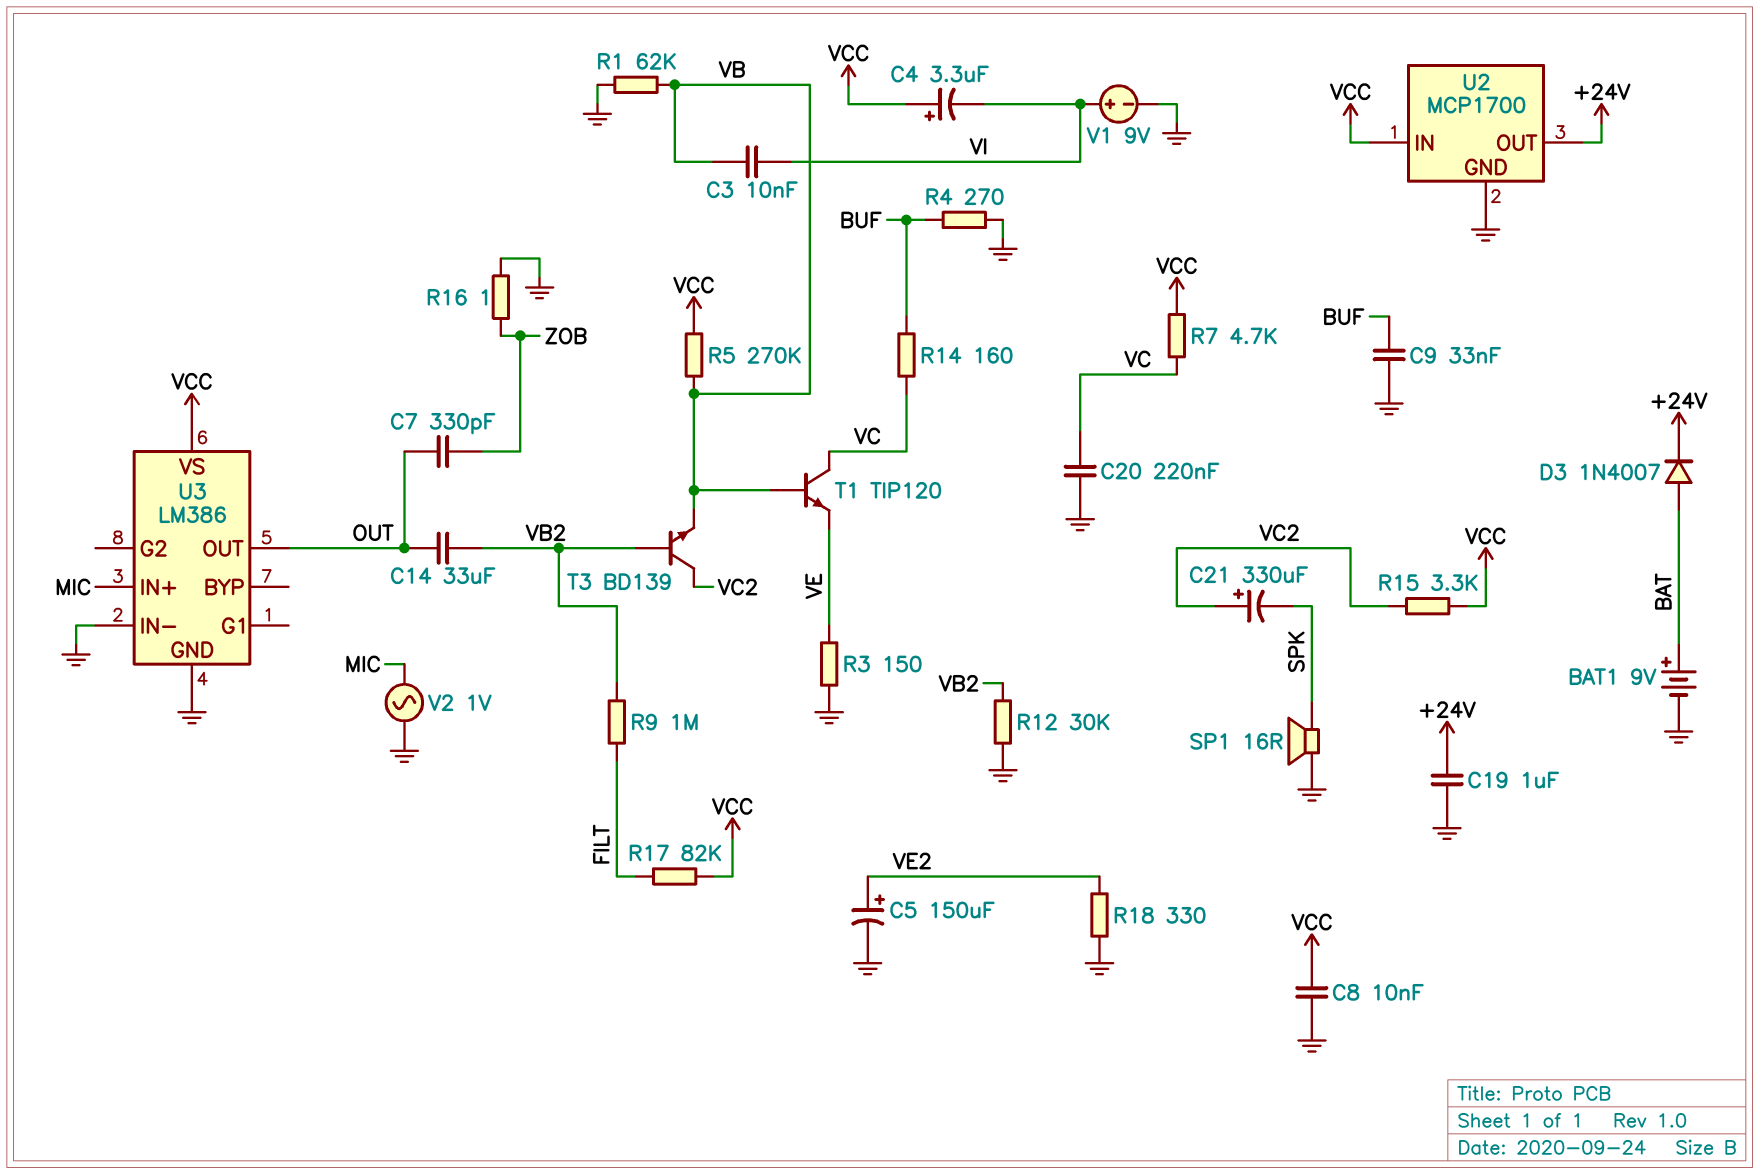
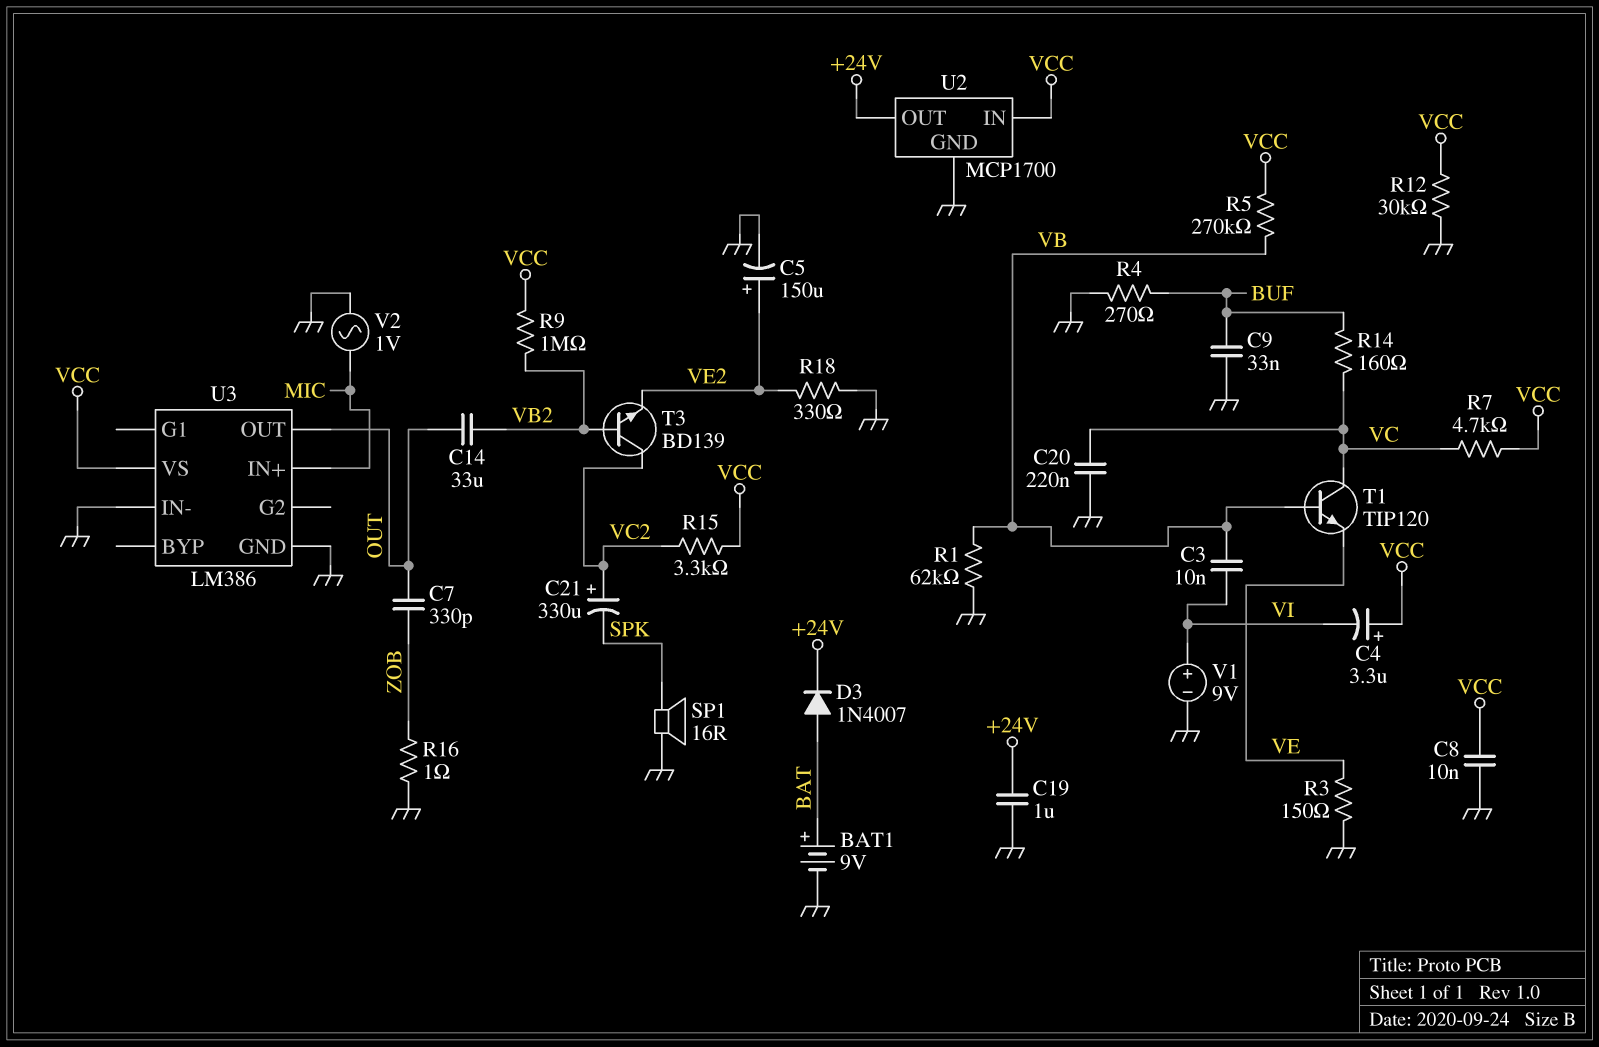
R9: 1M (FILT, VB2) -> 1M (VB2, VCC)
R12: 30k (GND, VB2) -> 30k (GND, VCC)
R17: 82k (FILT, VCC) -> none
T3: NPN BD139 (B VB2, C VC2, E VB) -> NPN BD139 (B VB2, C VC2, E VE2)

